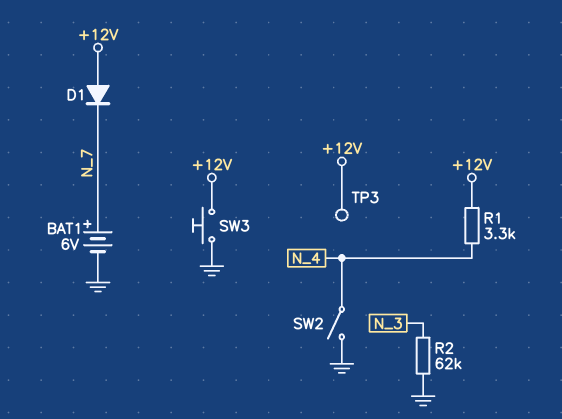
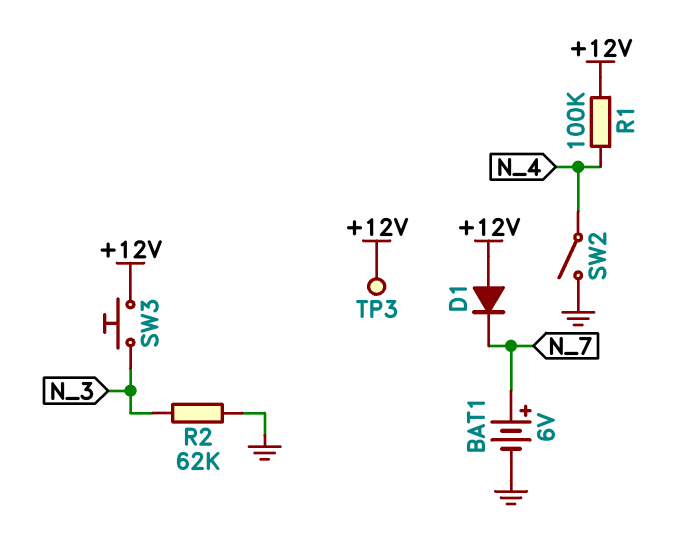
R1: 3.3k (+12V, N_4) -> 100k (+12V, N_4)
SW3: button (+12V, GND) -> button (+12V, N_3)

